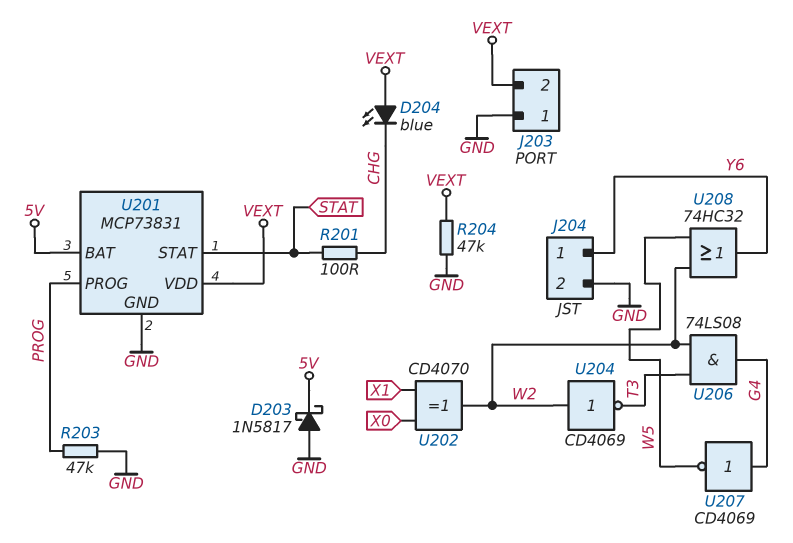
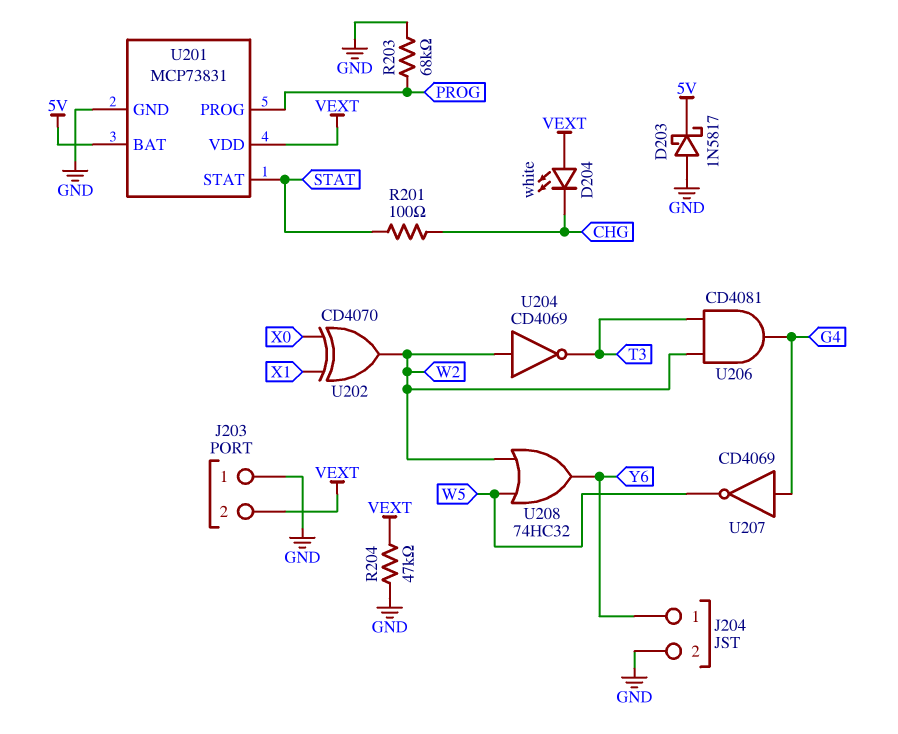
D204: LED blue (A VEXT, K CHG) -> LED white (A VEXT, K CHG)
R203: 47k (GND, PROG) -> 68k (GND, PROG)
U206: AND 74LS08 (in T3, in W2, out G4) -> AND CD4081 (in T3, in W2, out G4)

